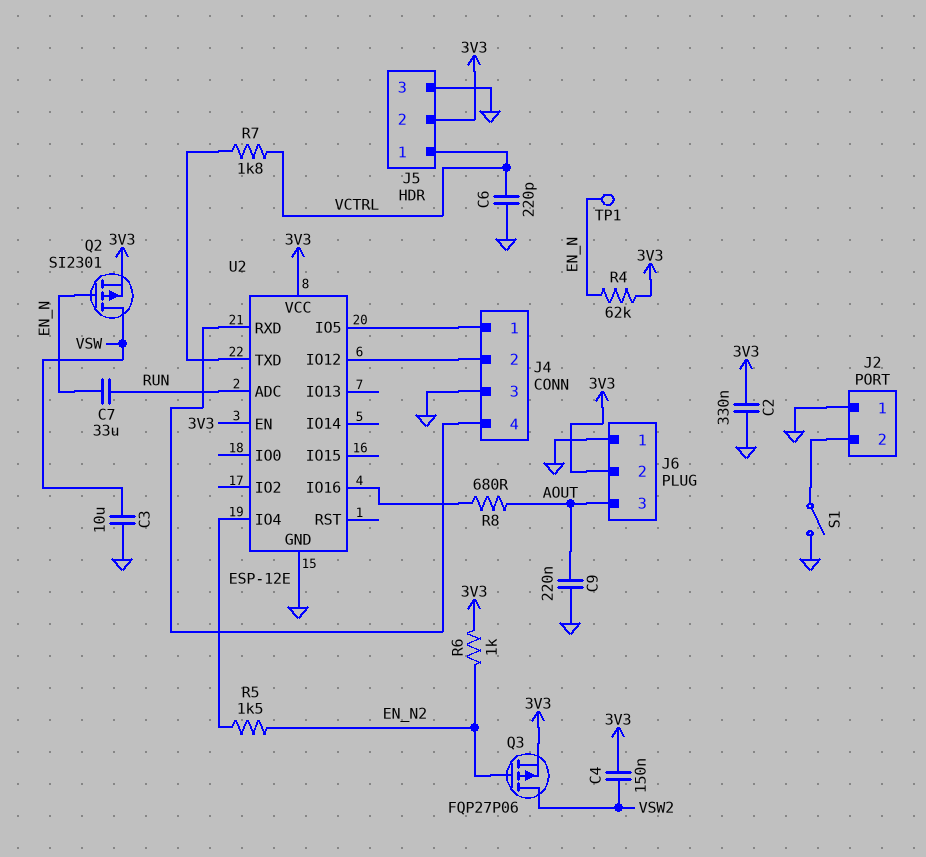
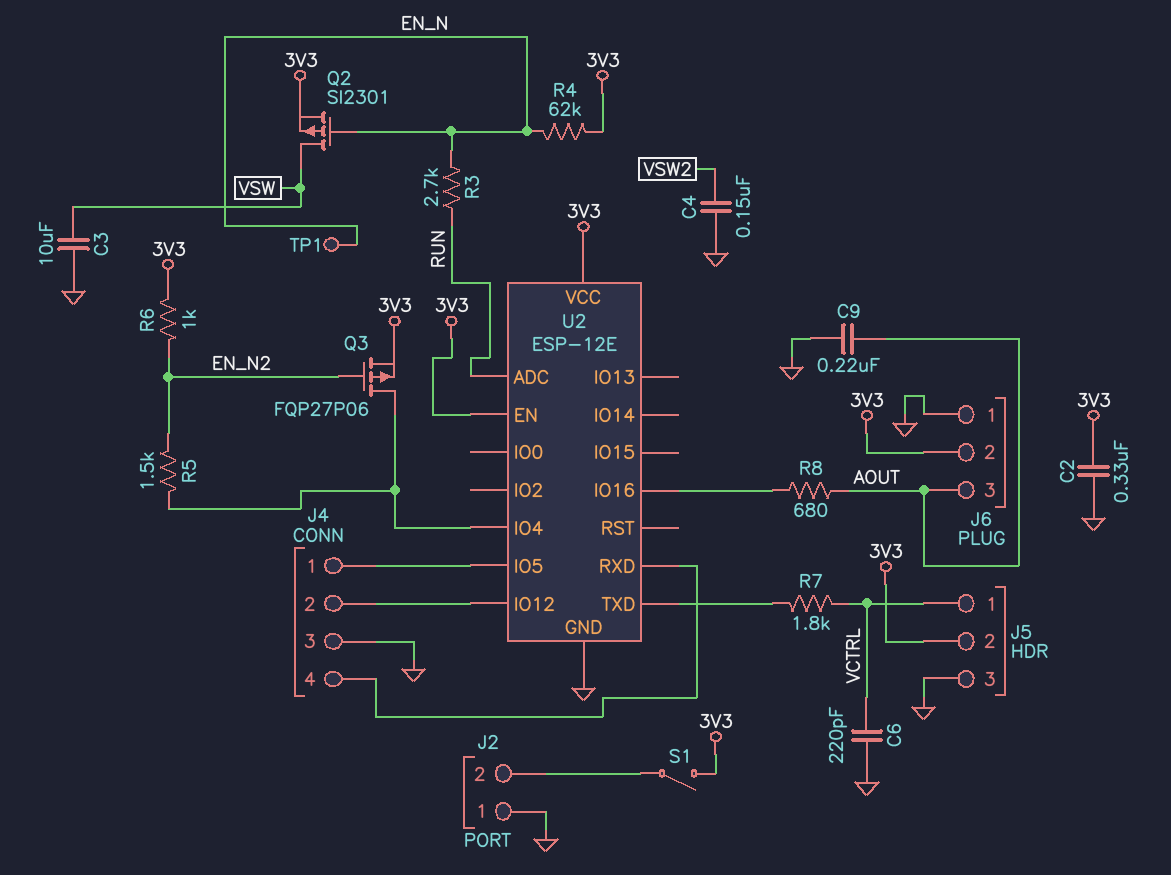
C4: 150nF (3V3, VSW2) -> 150nF (GND, VSW2)
C7: 33uF (EN_N, RUN) -> none
Q3: PMOS FQP27P06 (G EN_N2, D VSW2, S 3V3) -> PMOS FQP27P06 (G EN_N2, D U2/IO4, S 3V3)
R3: none -> 2.7k (EN_N, RUN)
S1: switch (GND, J2/2) -> switch (3V3, J2/2)

